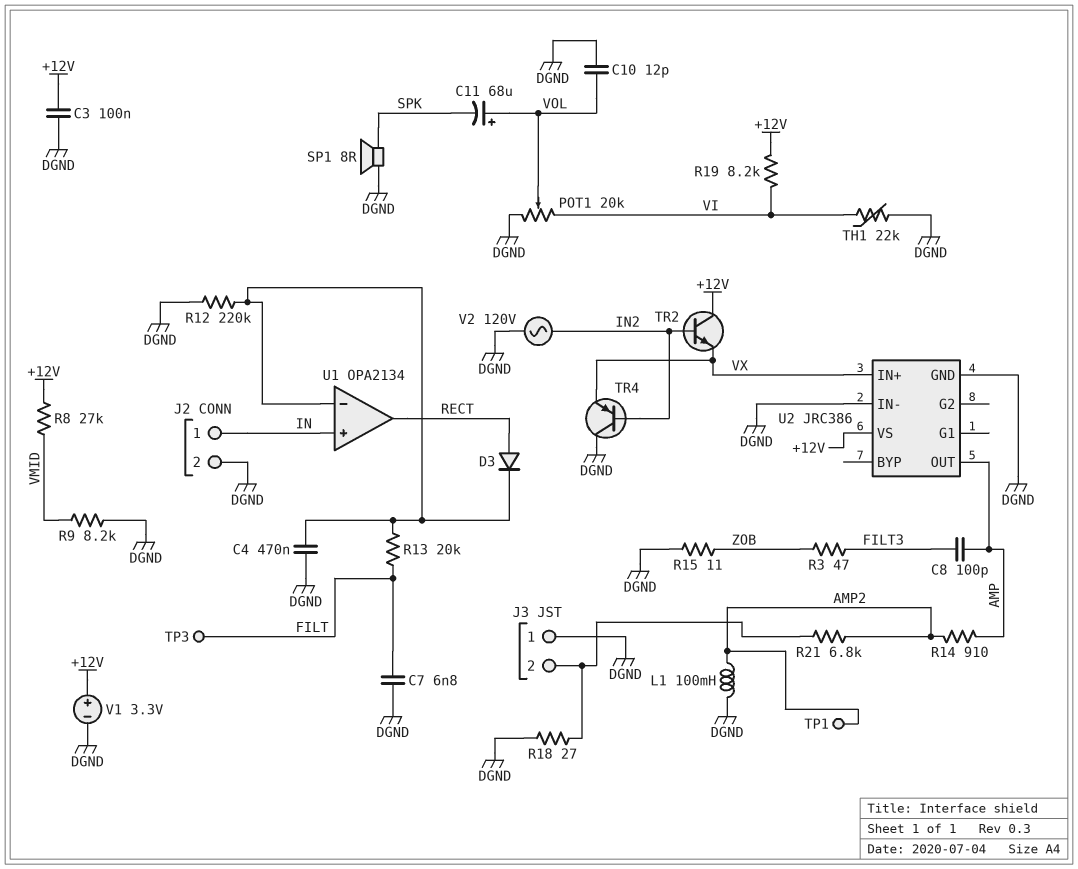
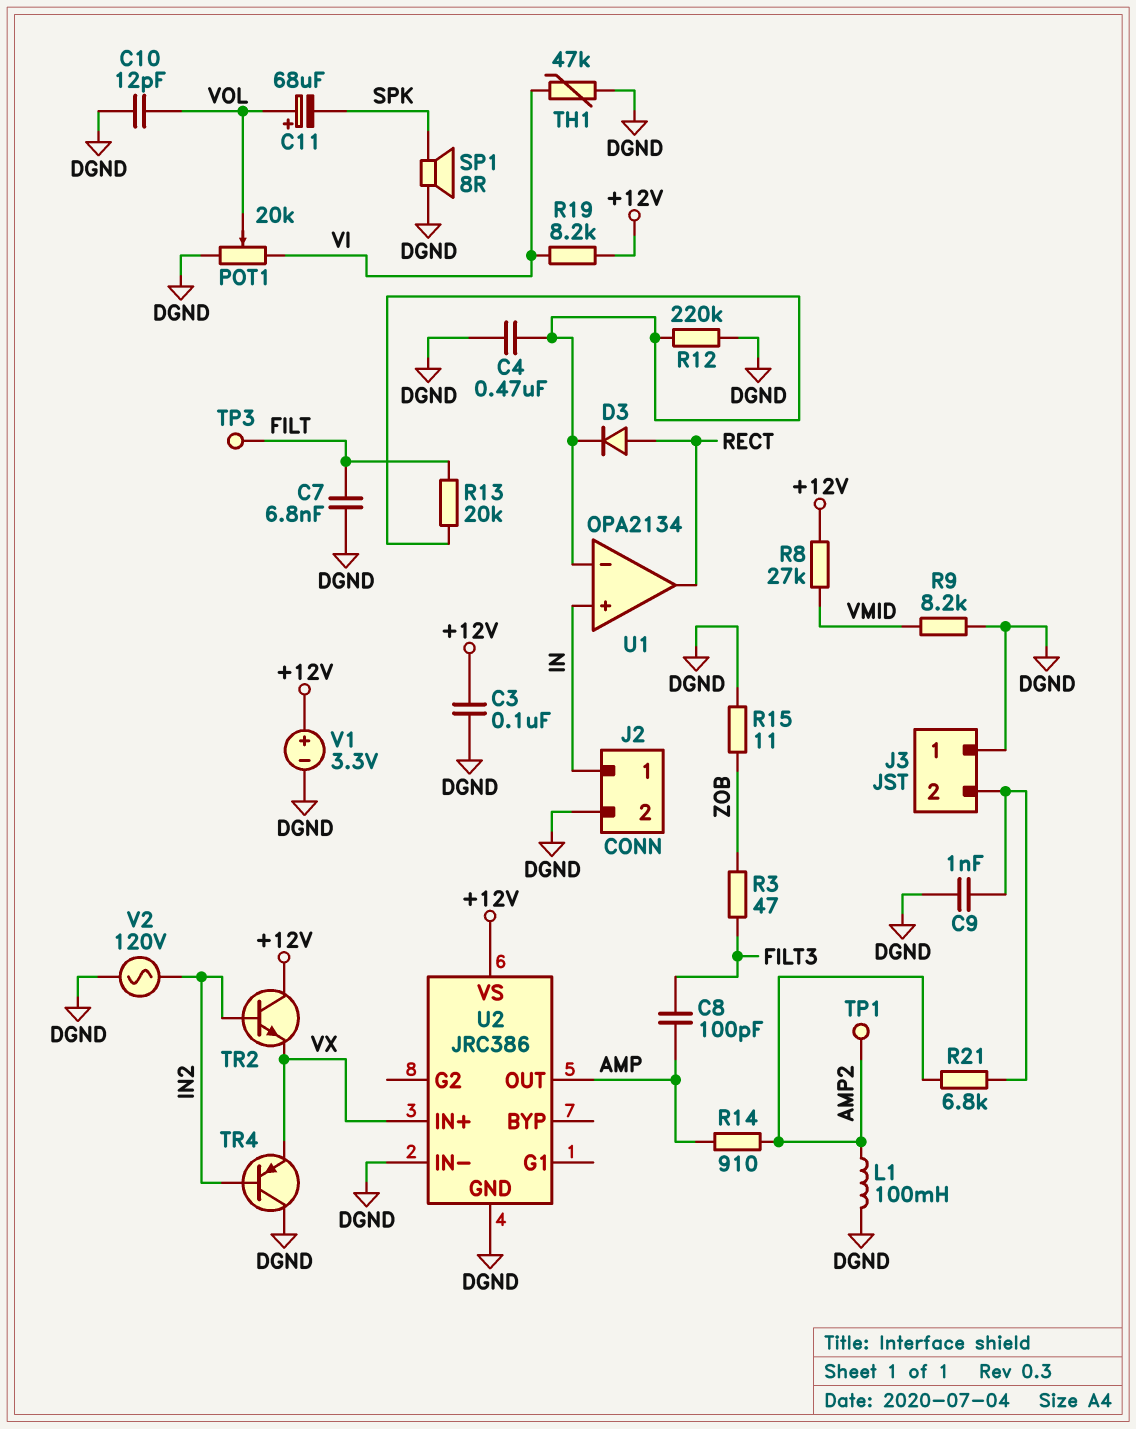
C9: none -> 1nF (DGND, J3/2)
R18: 27 (DGND, J3/2) -> none
TH1: 22k (DGND, VI) -> 47k (DGND, VI)

